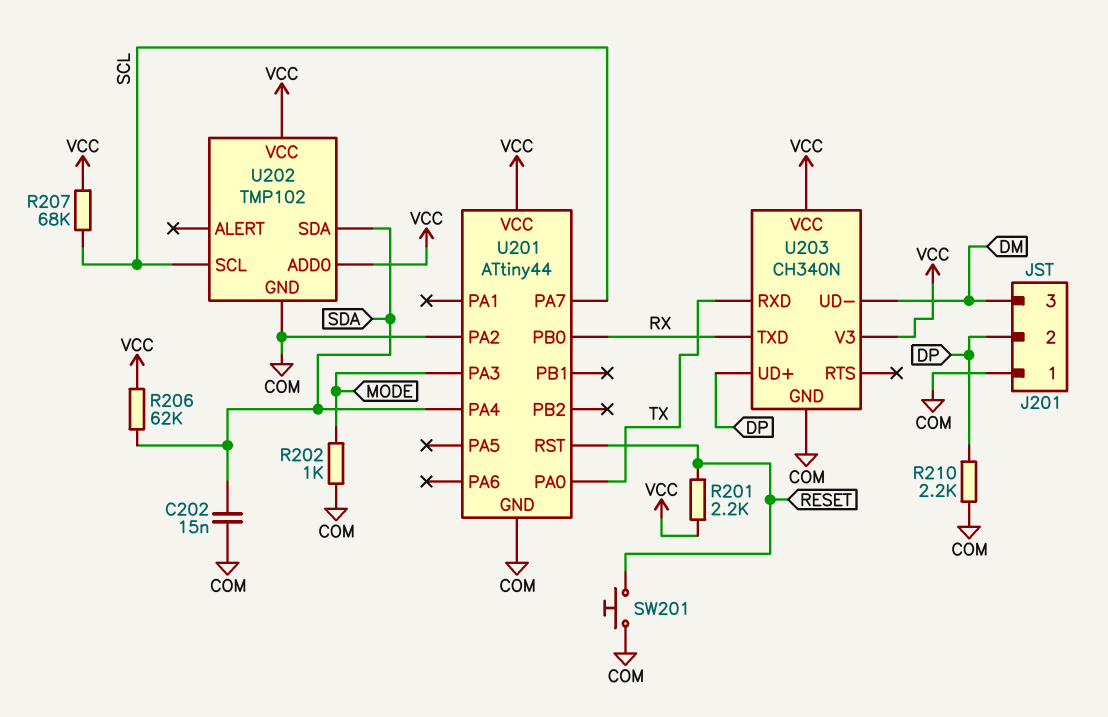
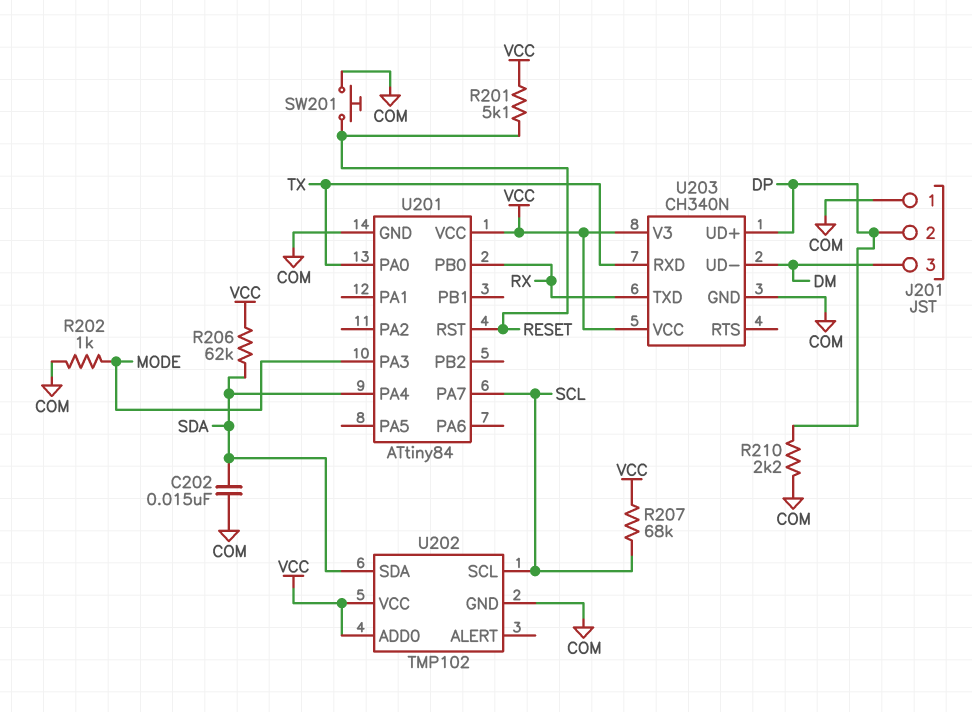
R201: 2.2k (RESET, VCC) -> 5.1k (RESET, VCC)
U201: ATtiny44 -> ATtiny84
U201 pin PA2: COM -> none

